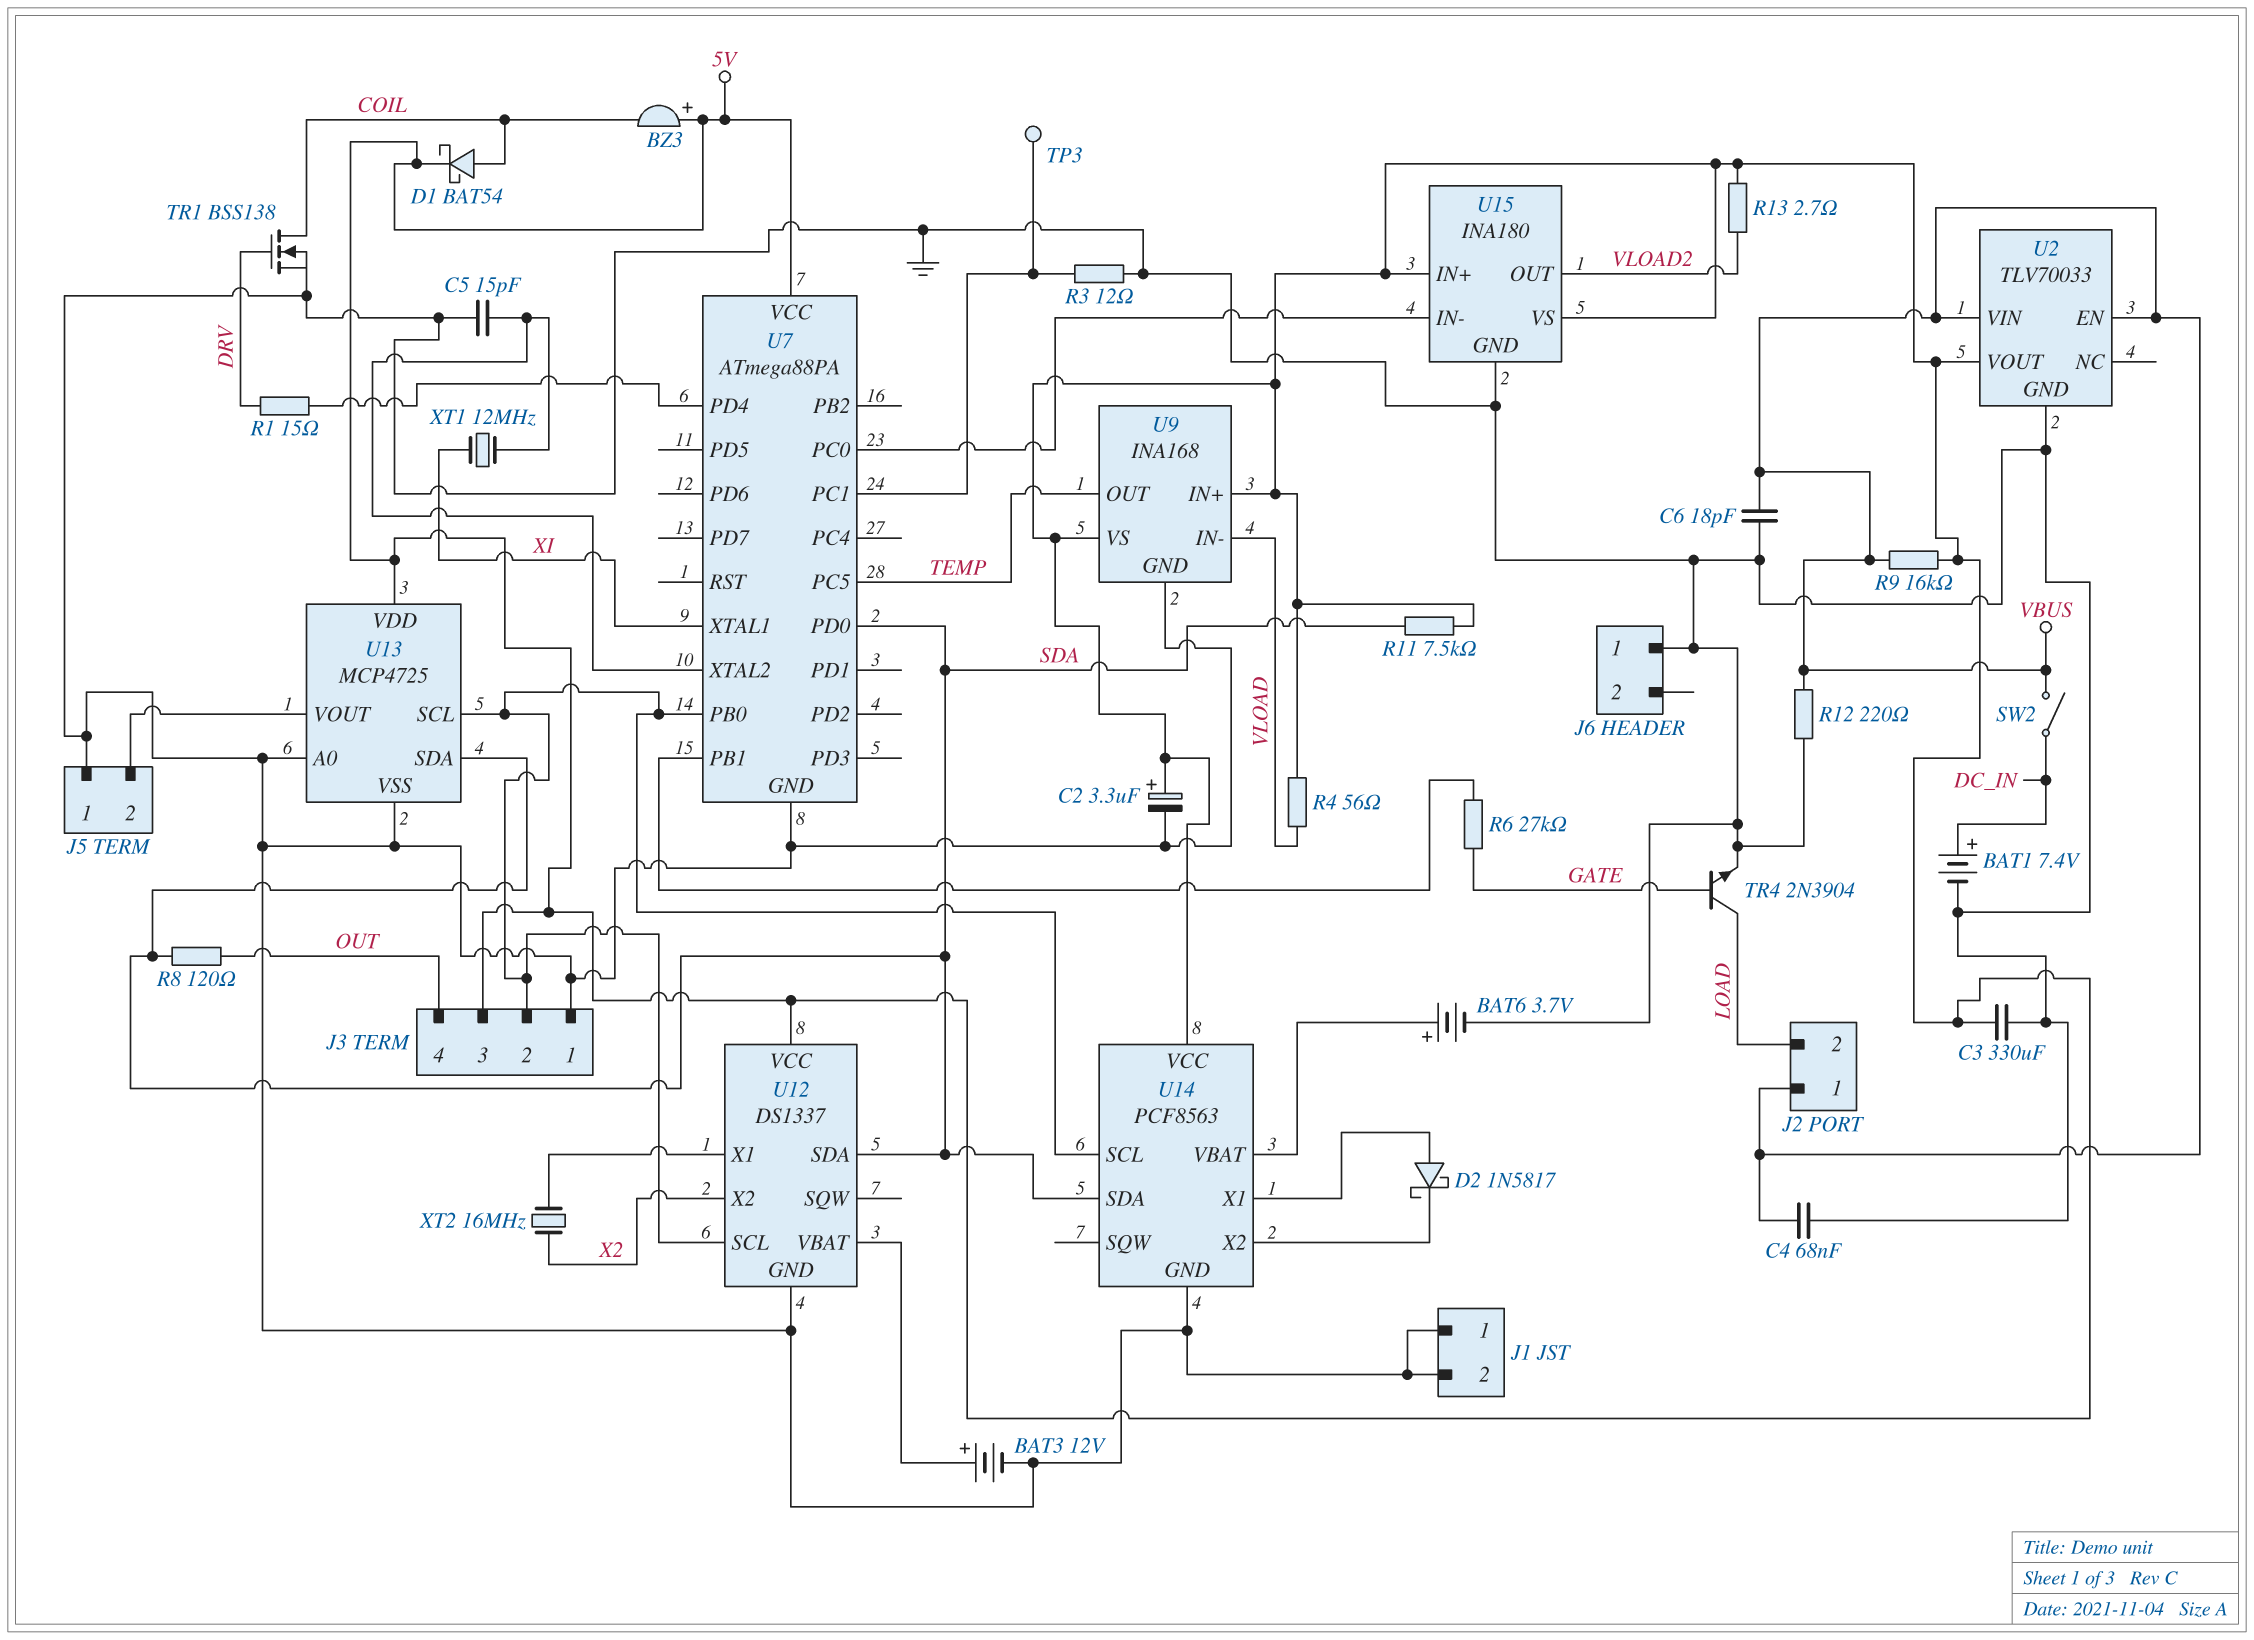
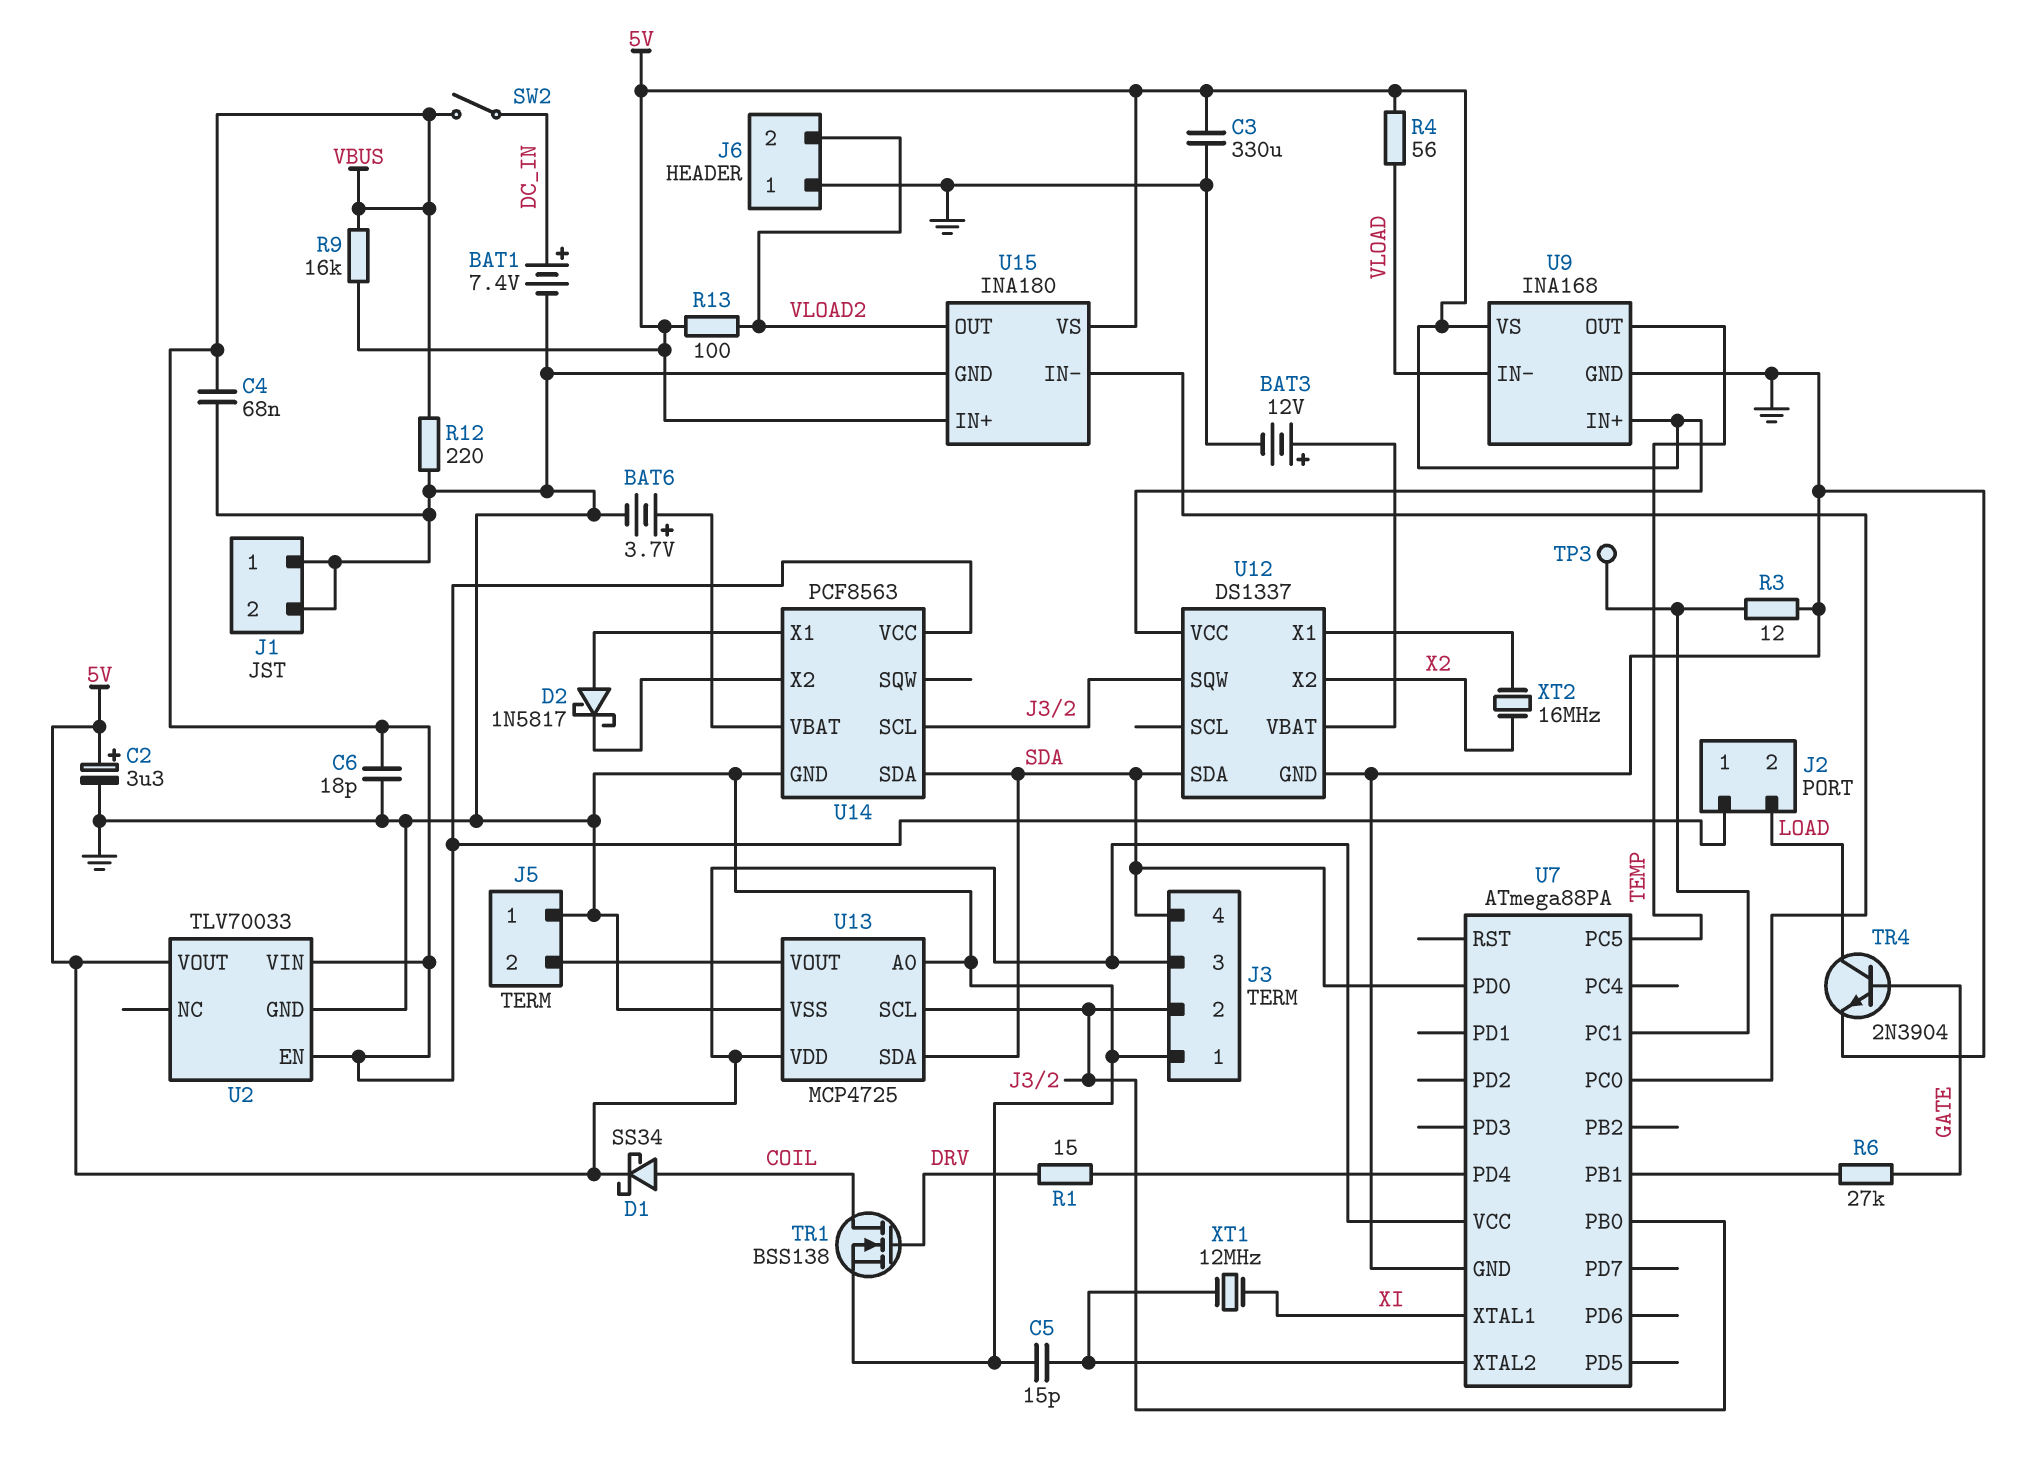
BZ3: buzzer (plus 5V, minus COIL) -> none
D1: schottky BAT54 (A COIL, K 5V) -> schottky SS34 (A COIL, K 5V)
J3 pin 4: OUT -> SDA
J6 pin 2: none -> VLOAD2
R8: 120 (OUT, SDA) -> none
R11: 7.5k (5V, SDA) -> none
R13: 2.7 (5V, VLOAD2) -> 100 (5V, VLOAD2)
U12 pin SCL: J3/2 -> none
U12 pin SQW: none -> J3/2
U14 pin VCC: 5V -> VBUS

